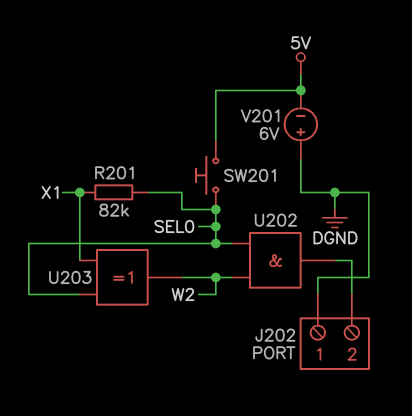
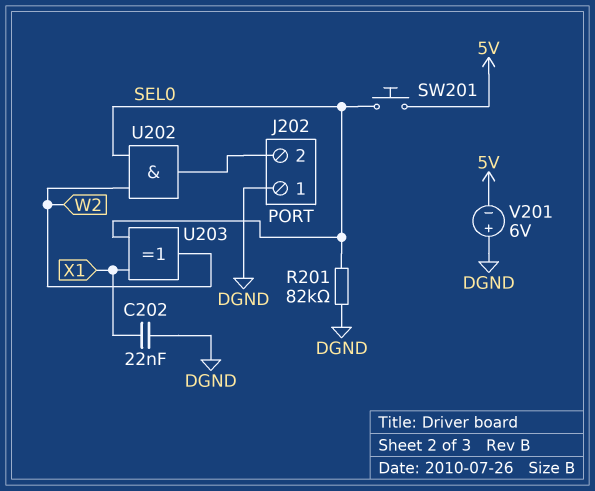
C202: none -> 22nF (DGND, X1)
R201: 82k (SEL0, X1) -> 82k (DGND, SEL0)

